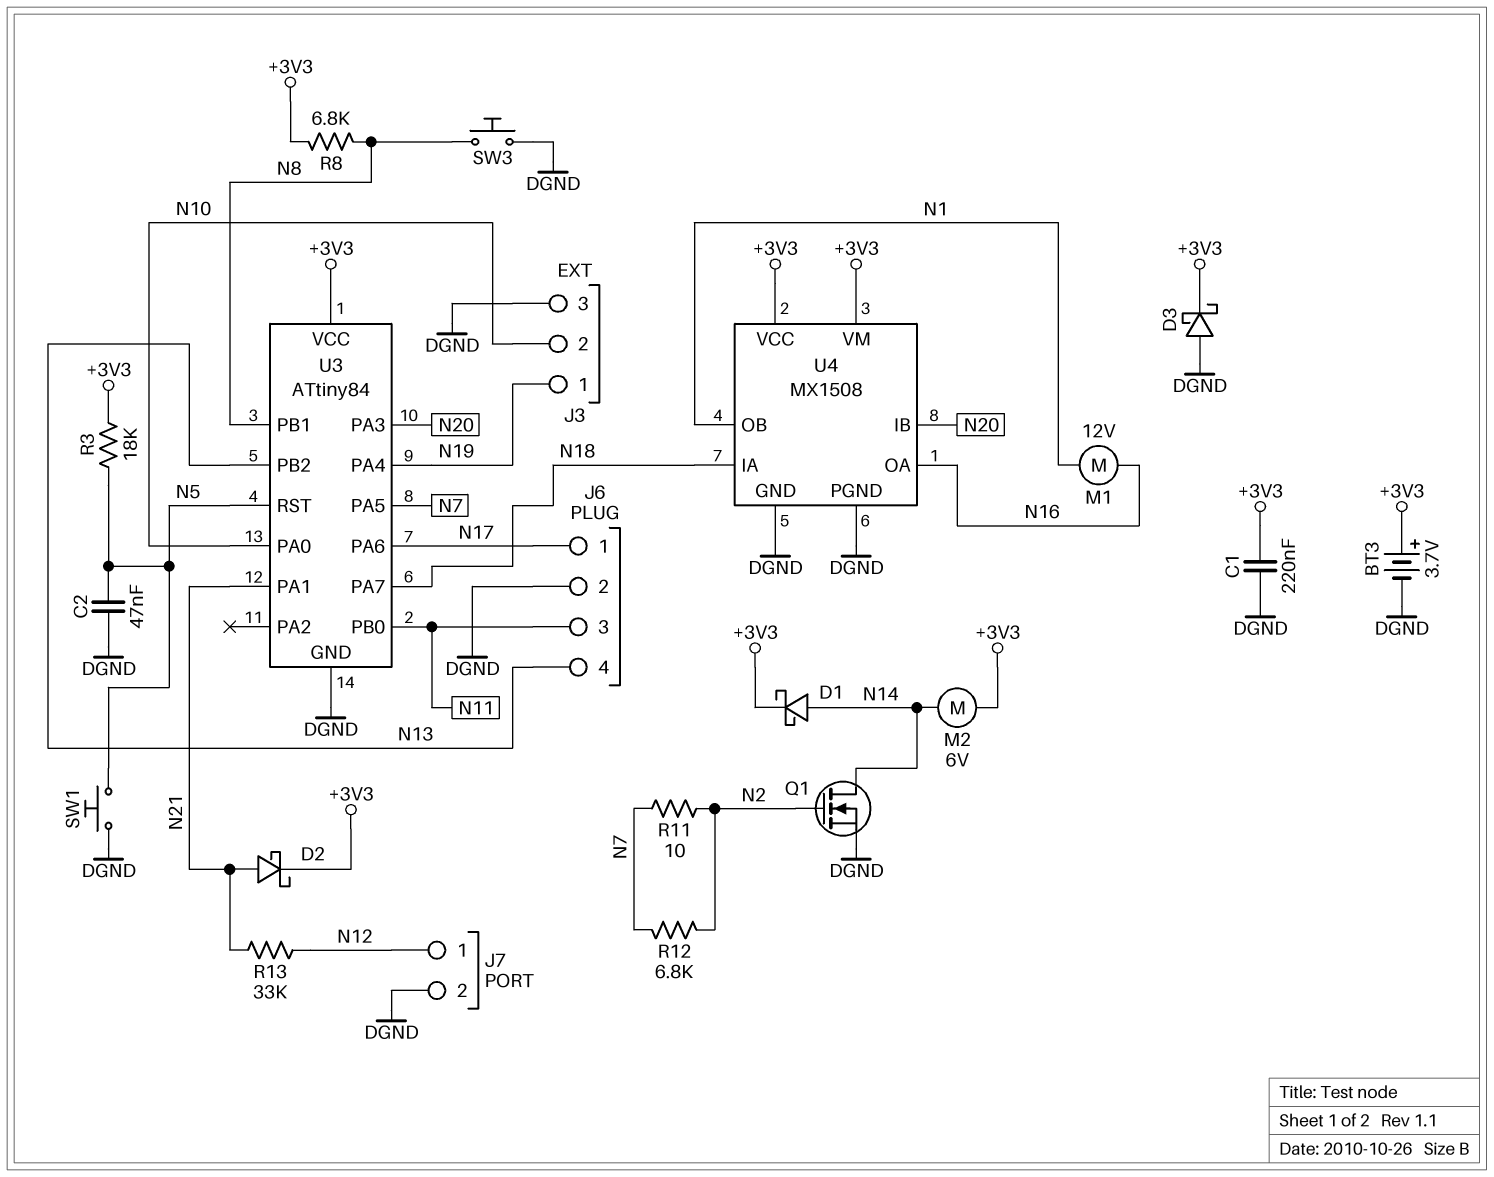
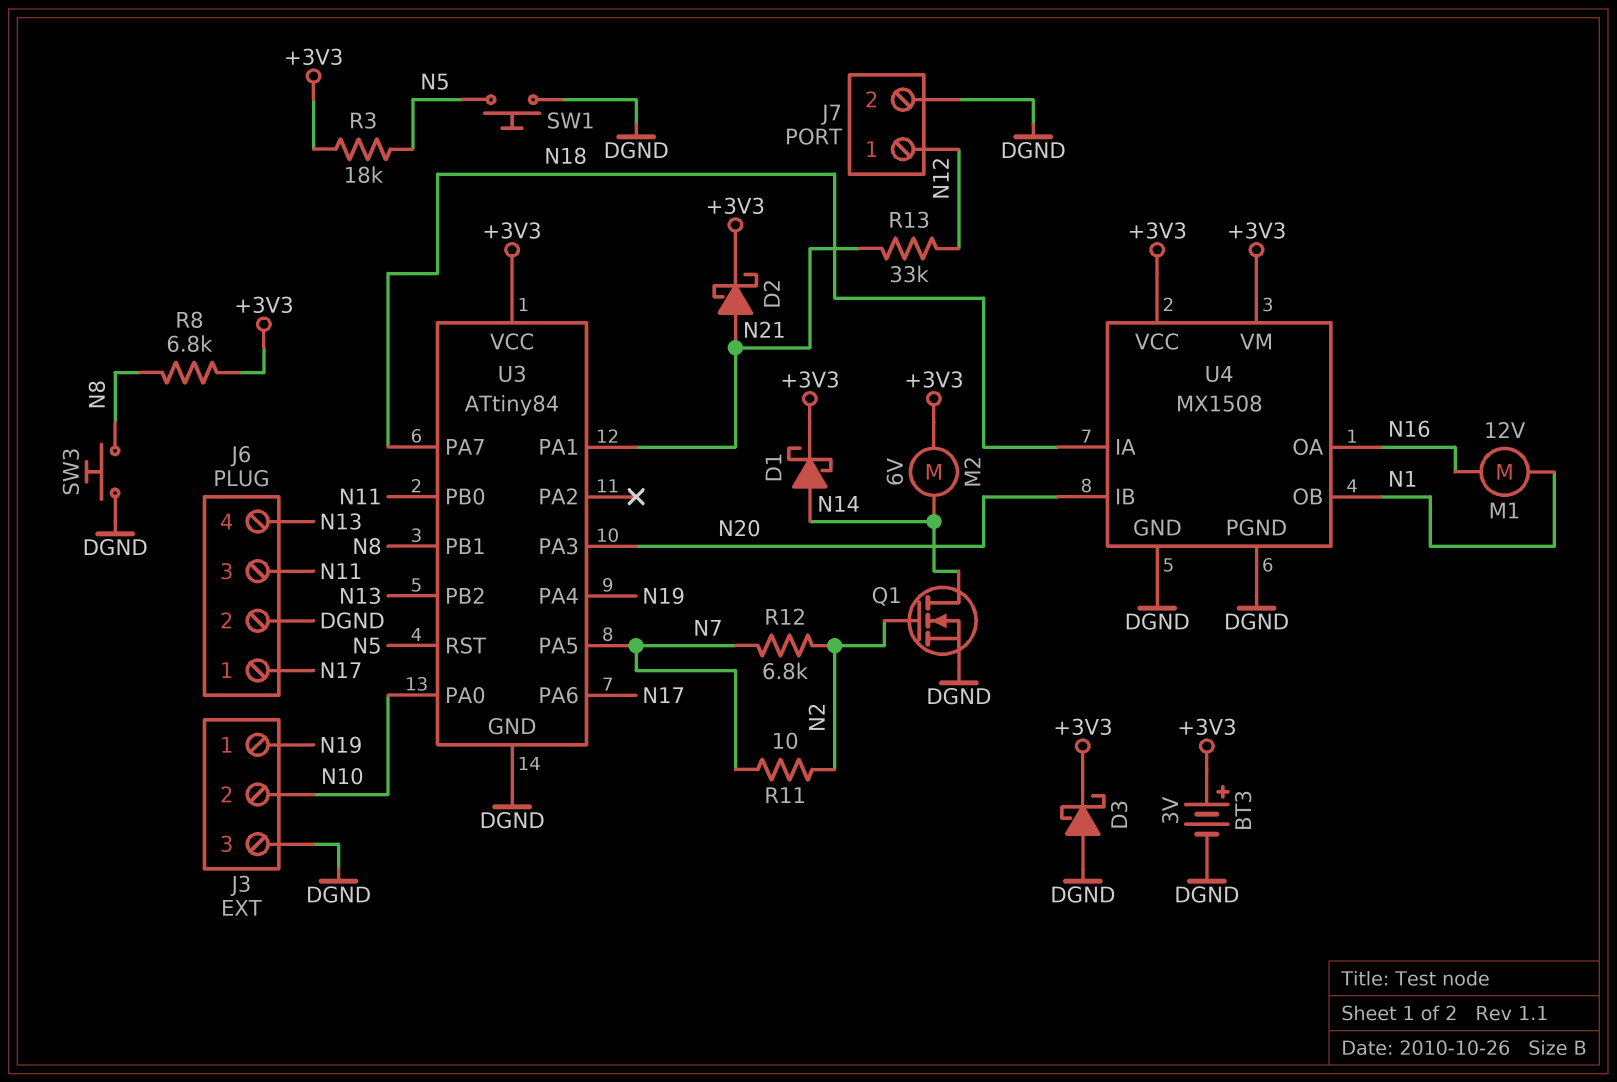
BT3: 3.7V (plus +3V3, minus DGND) -> 3V (plus +3V3, minus DGND)
C1: 220nF (+3V3, DGND) -> none
C2: 47nF (DGND, N5) -> none

